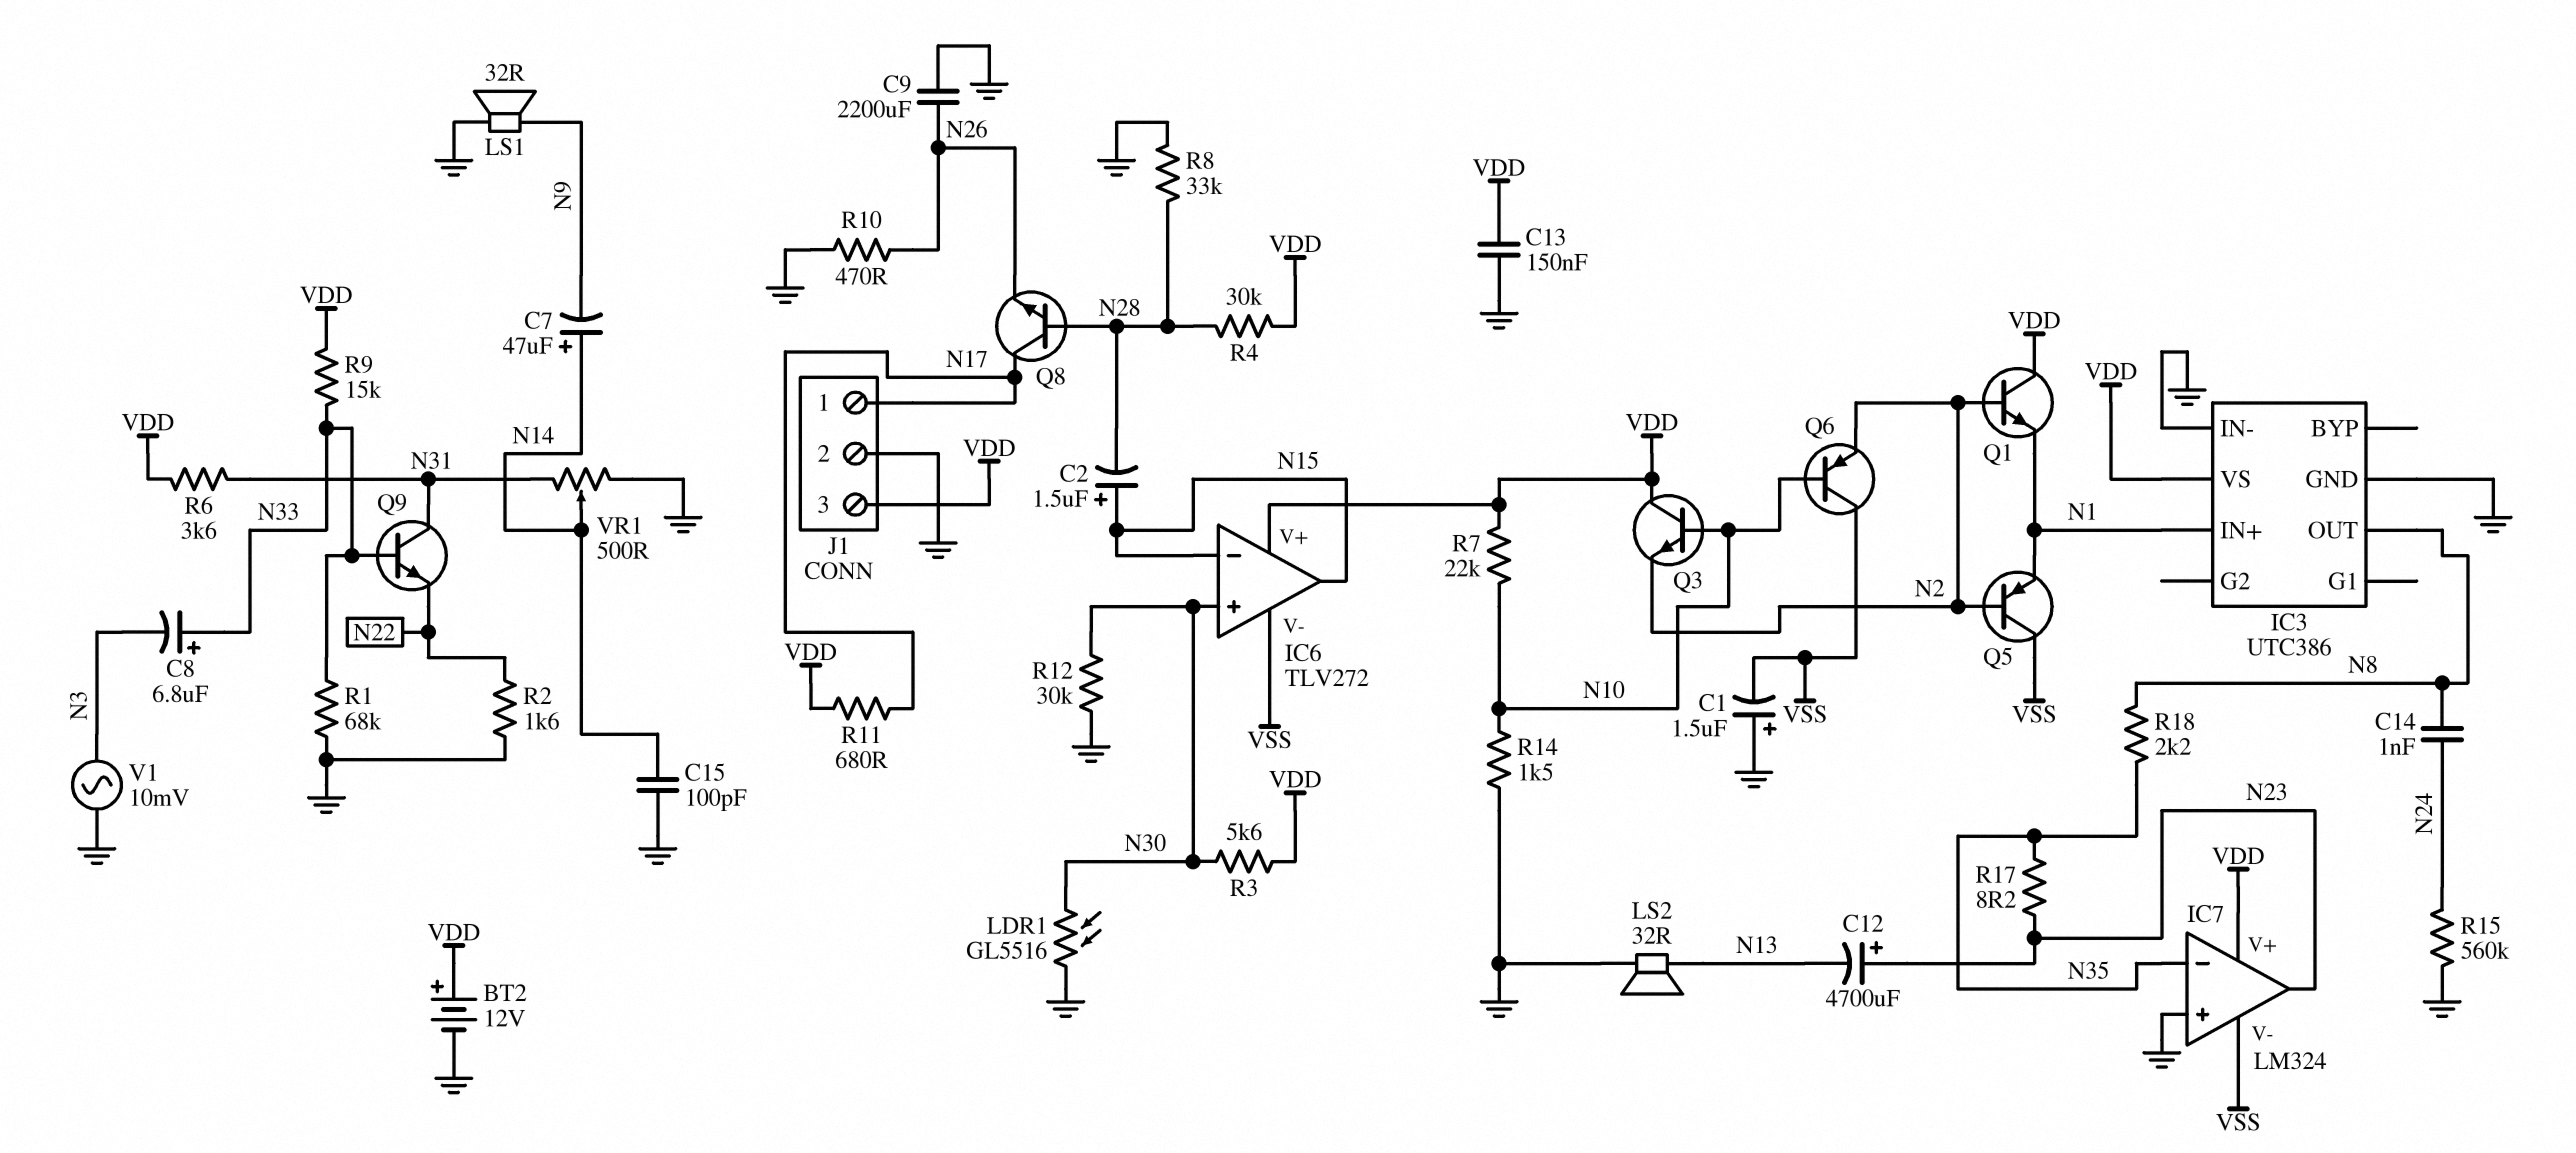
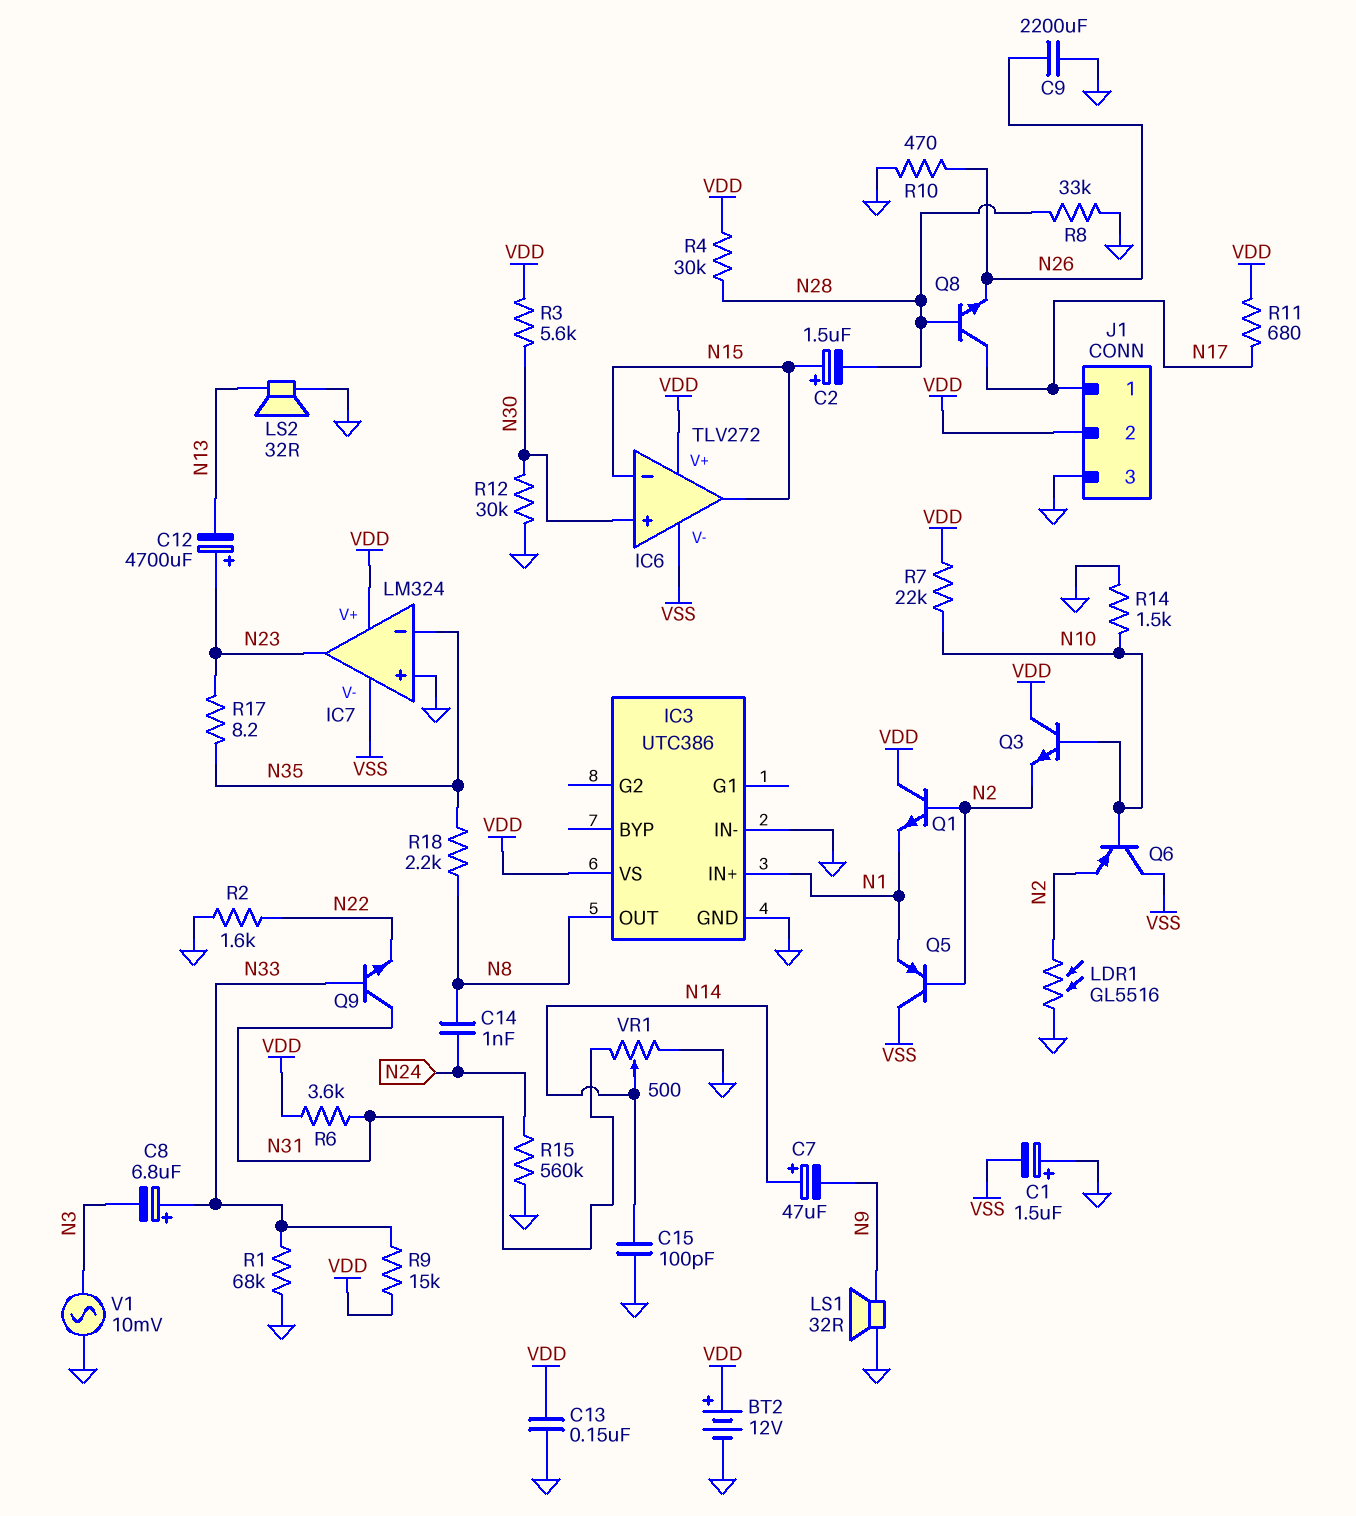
J1 pin 2: GND -> VDD
J1 pin 3: VDD -> GND
LDR1: GL5516 (GND, N30) -> GL5516 (GND, N2)

